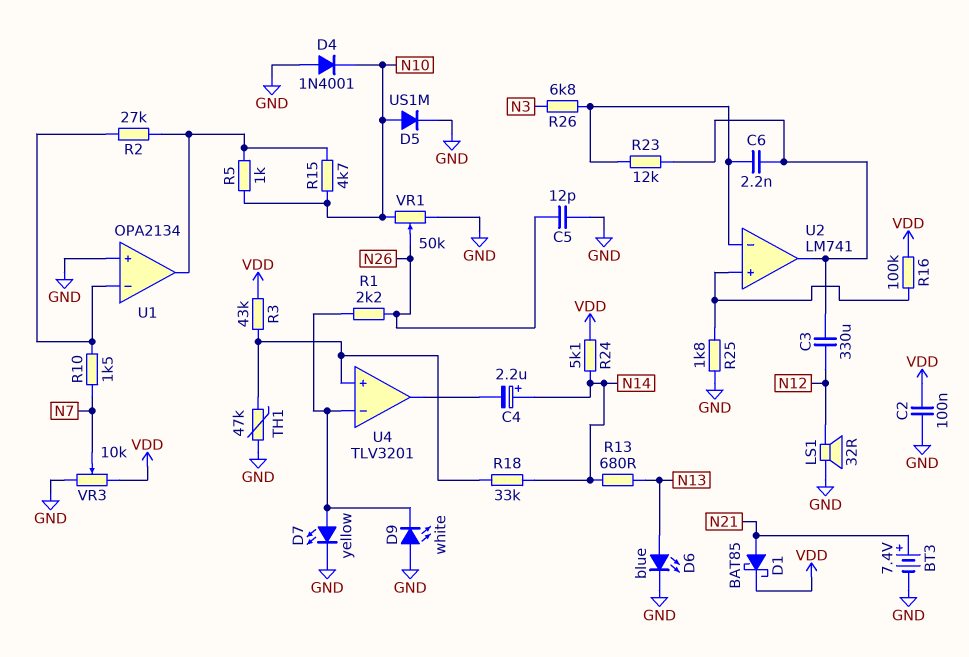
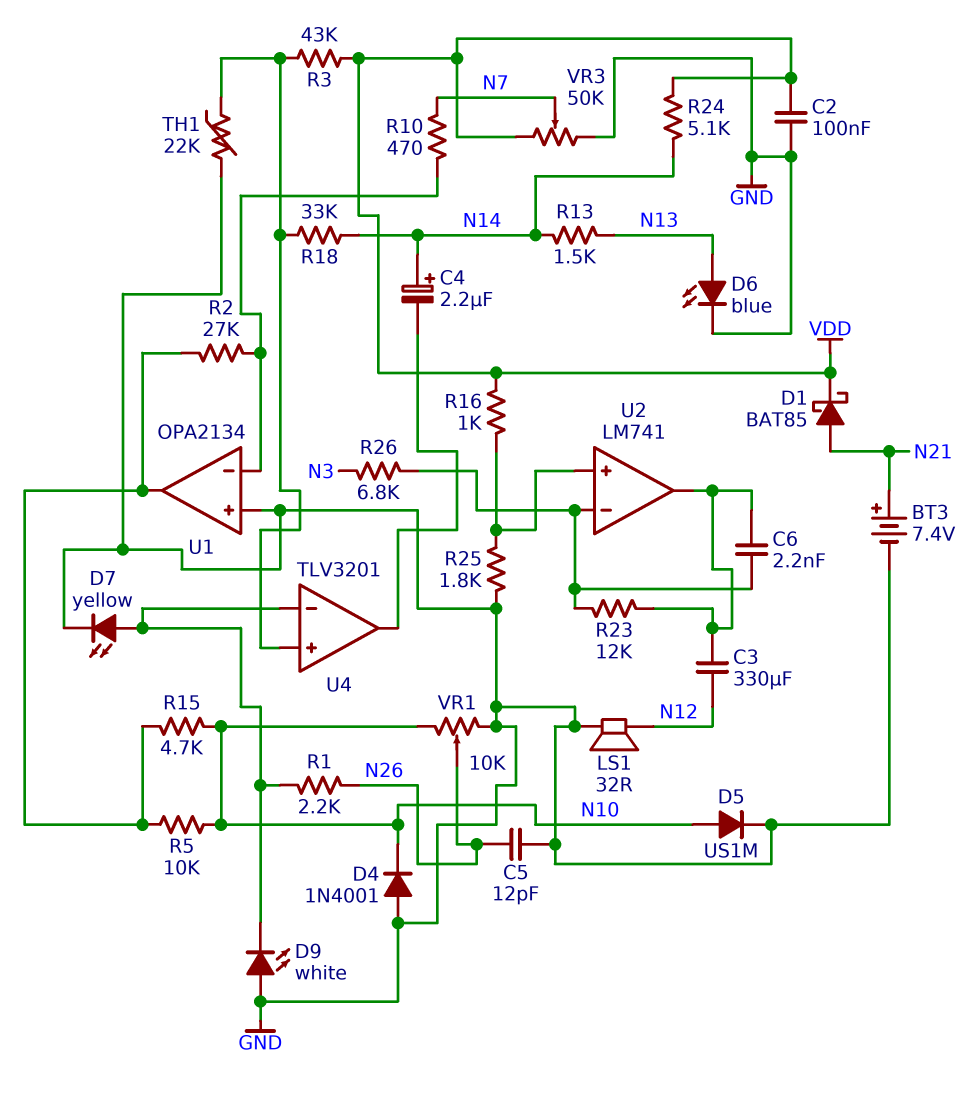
R5: 1k (N10, U1/out) -> 10k (N10, U1/out)
R10: 1.5k (N7, U1/in-) -> 470 (N7, U1/in-)
R13: 680 (N13, N14) -> 1.5k (N13, N14)
R16: 100k (U2/in+, VDD) -> 1k (U2/in+, VDD)
TH1: 47k (GND, U4/in+) -> 22k (GND, U4/in+)
VR1: 50k (GND, N10, wiper N26) -> 10k (GND, N10, wiper N26)
VR3: 10k (GND, VDD, wiper N7) -> 50k (GND, VDD, wiper N7)

